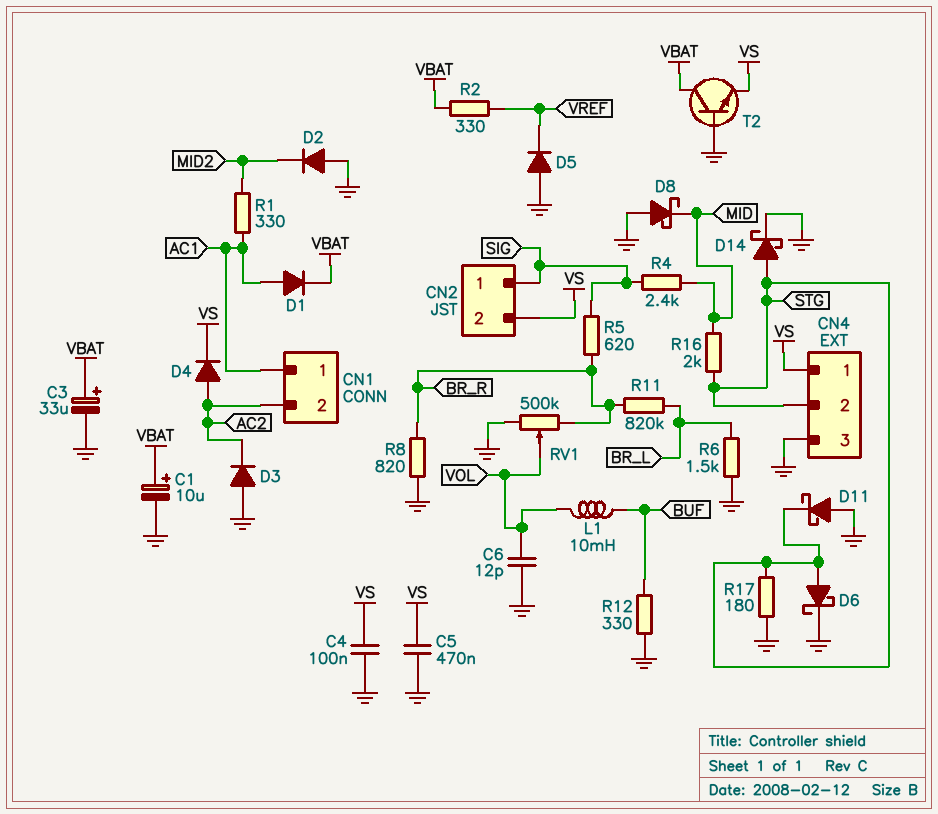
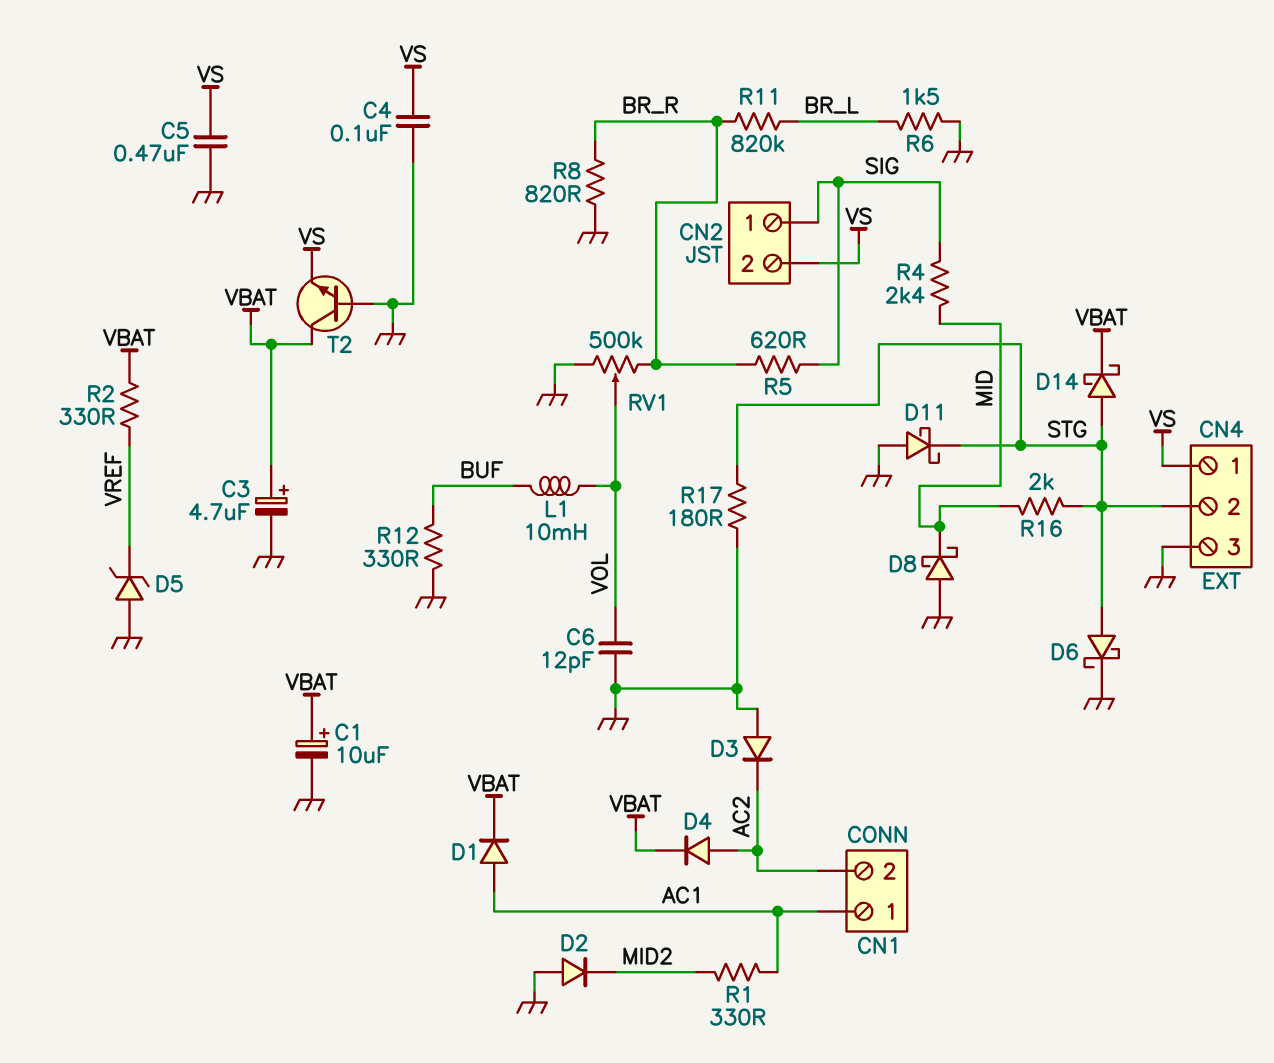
C3: 33uF (plus VBAT, minus GND) -> 4.7uF (plus VBAT, minus GND)
D4: diode (A AC2, K VS) -> diode (A AC2, K VBAT)
D5: diode (A GND, K VREF) -> zener (A GND, K VREF)
D14: schottky (A STG, K GND) -> schottky (A STG, K VBAT)

